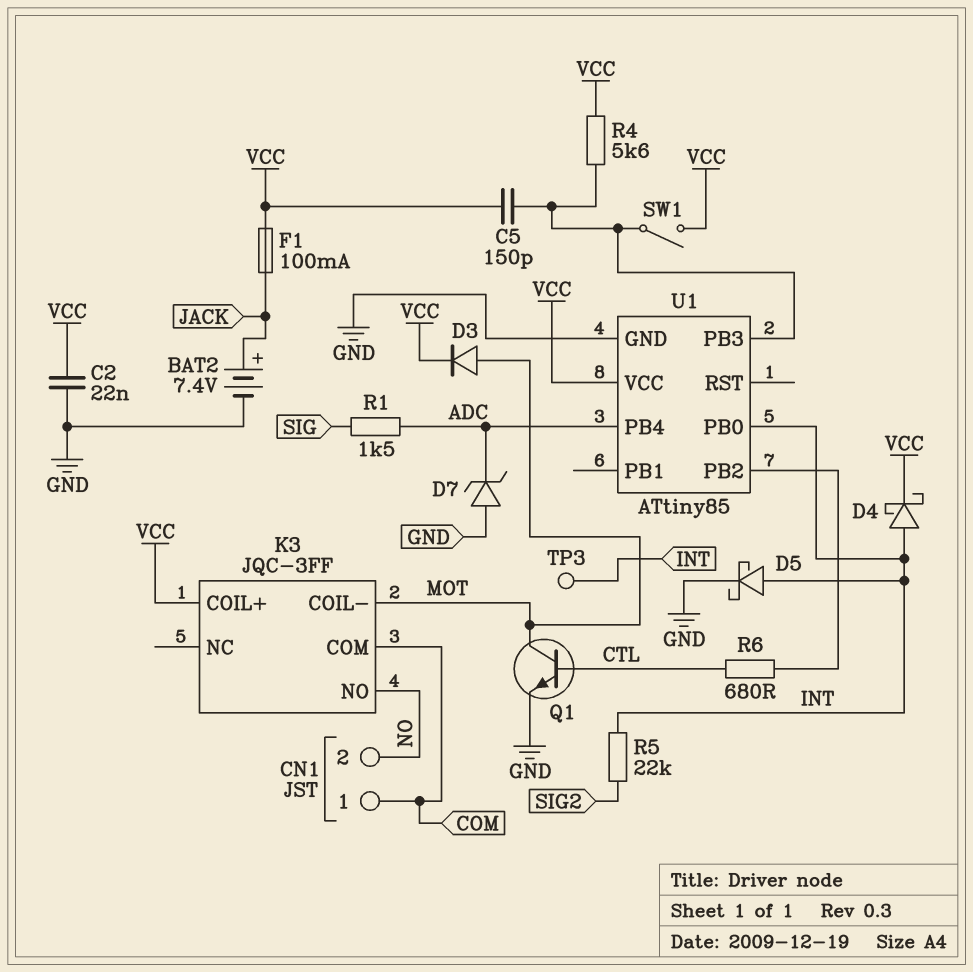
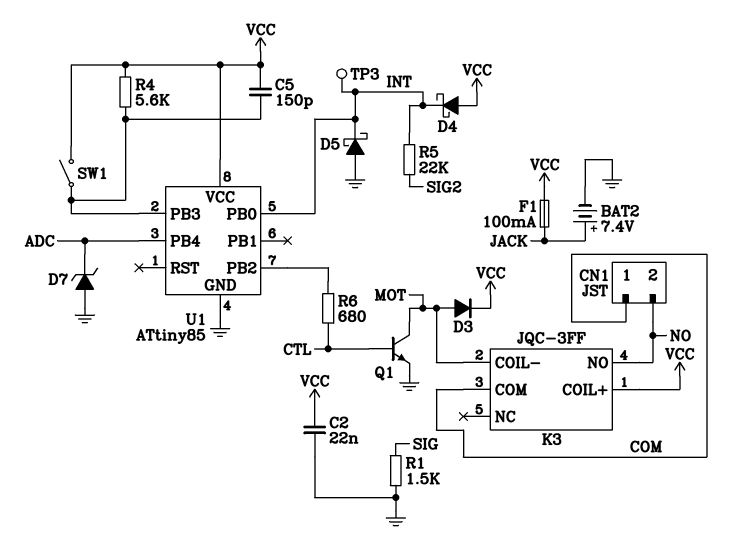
D4: schottky (A INT, K VCC) -> schottky (A VCC, K INT)
D5: schottky (A INT, K GND) -> schottky (A GND, K INT)
R1: 1.5k (ADC, SIG) -> 1.5k (GND, SIG)

